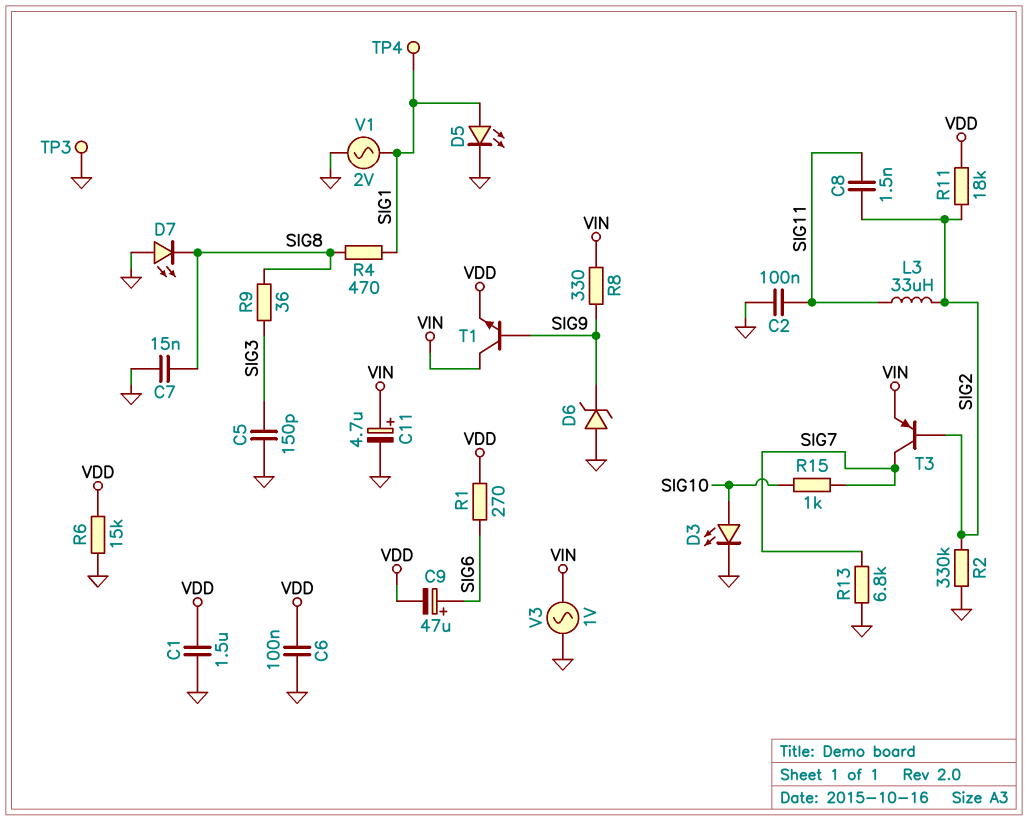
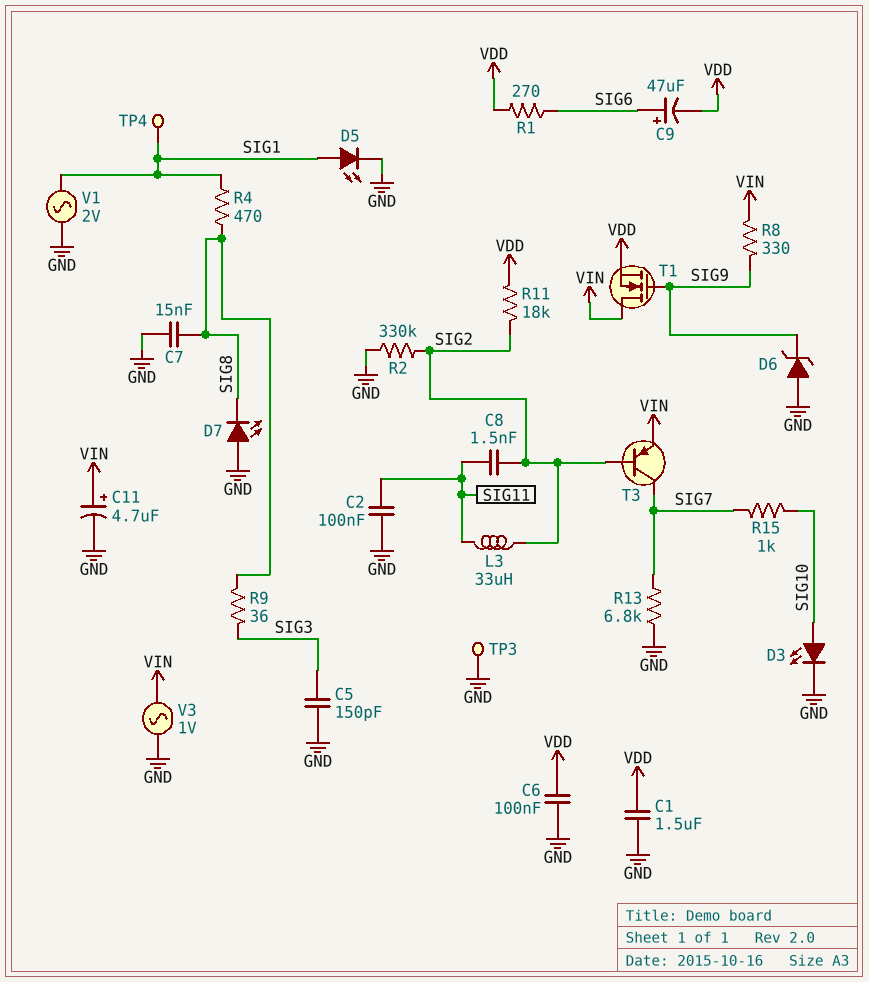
R6: 15k (GND, VDD) -> none
T1: NPN (B SIG9, C VIN, E VDD) -> NMOS (G SIG9, D VIN, S VDD)

